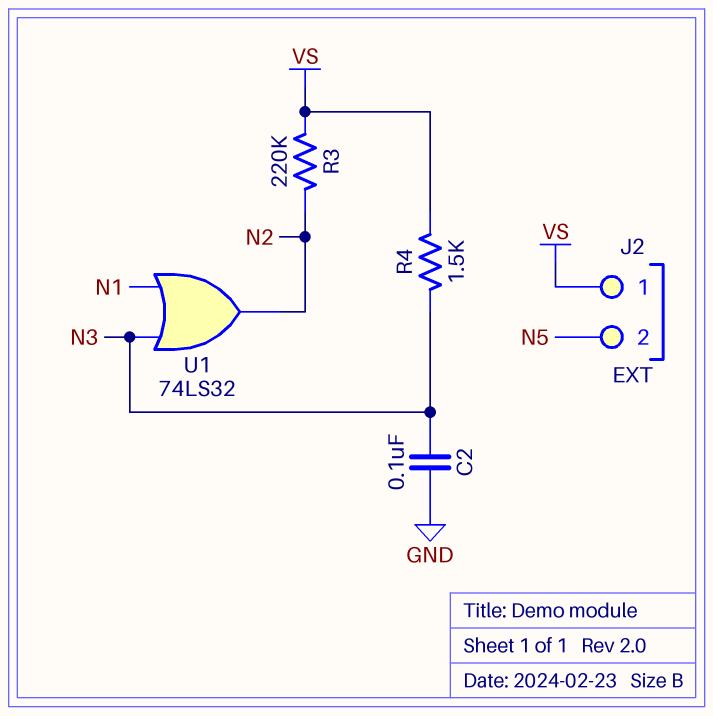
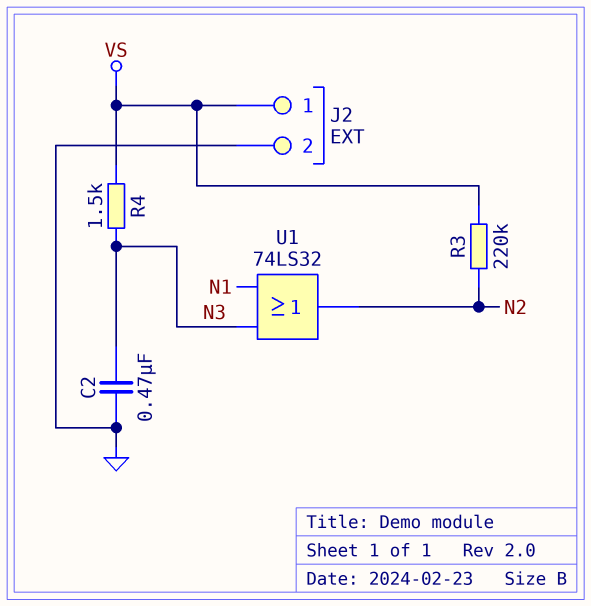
C2: 100nF (GND, N3) -> 470nF (GND, N3)
J2 pin 2: N5 -> GND

